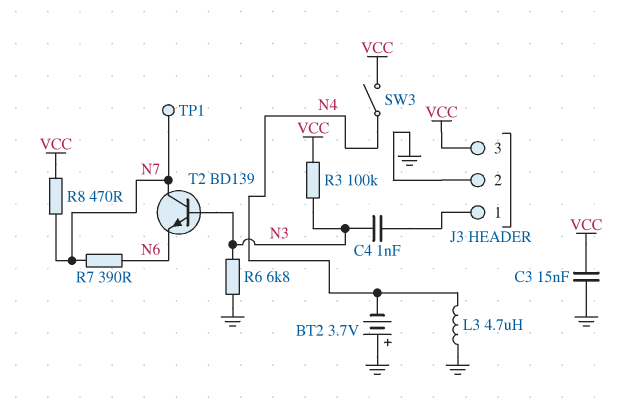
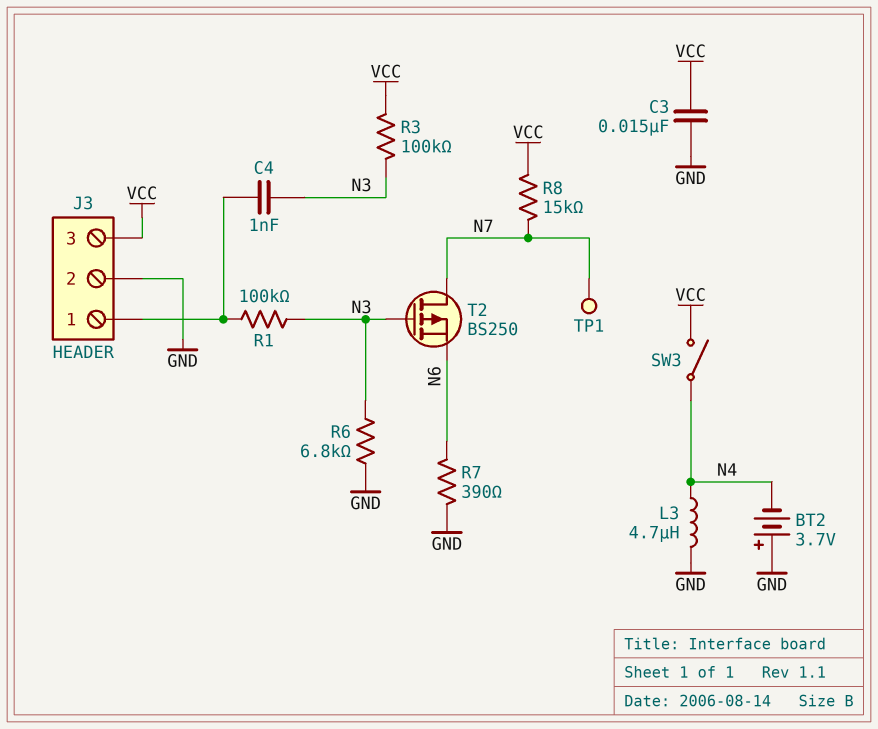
R1: none -> 100k (J3/1, N3)
R7: 390 (N6, N7) -> 390 (GND, N6)
R8: 470 (N7, VCC) -> 15k (N7, VCC)
T2: NPN BD139 (B N3, C N7, E N6) -> PMOS BS250 (G N3, D N7, S N6)

